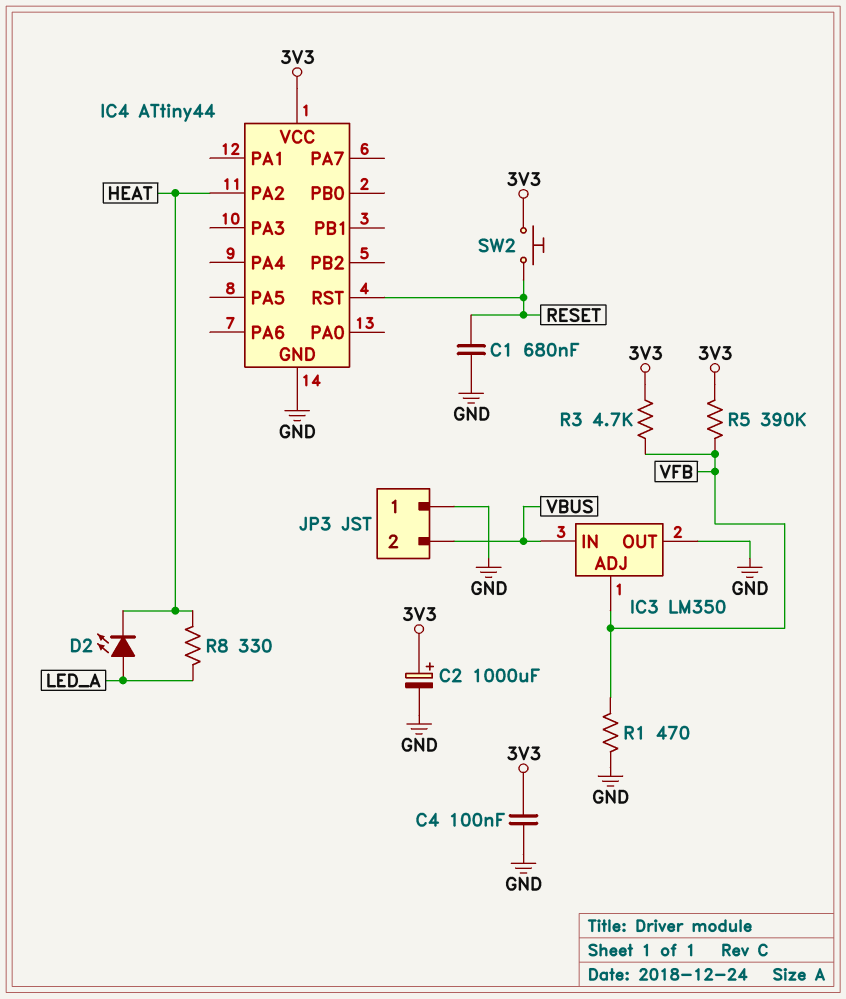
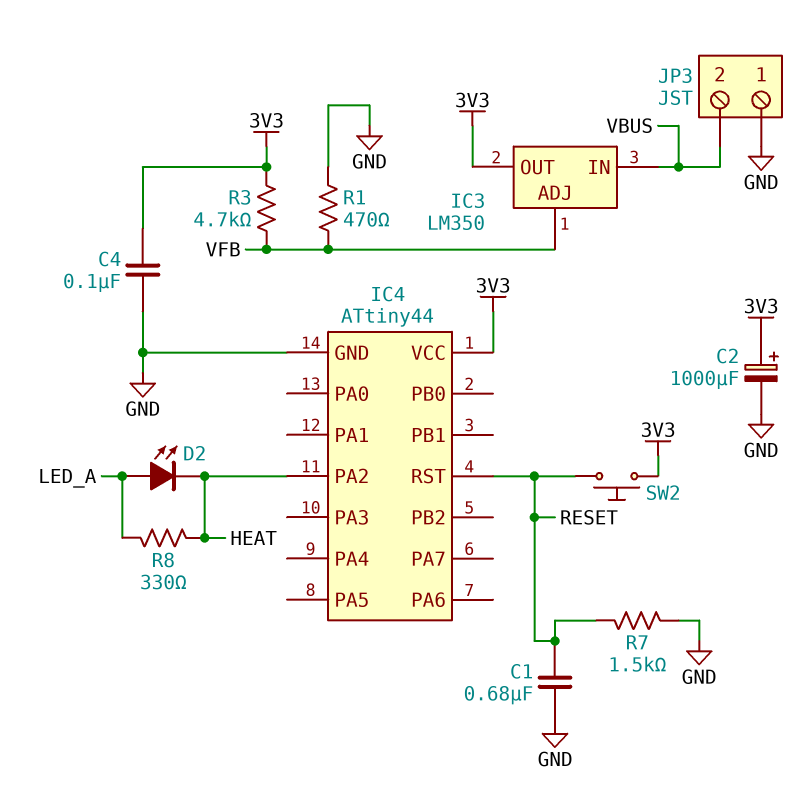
IC3 pin OUT: GND -> 3V3
R5: 390k (3V3, VFB) -> none
R7: none -> 1.5k (GND, RESET)

